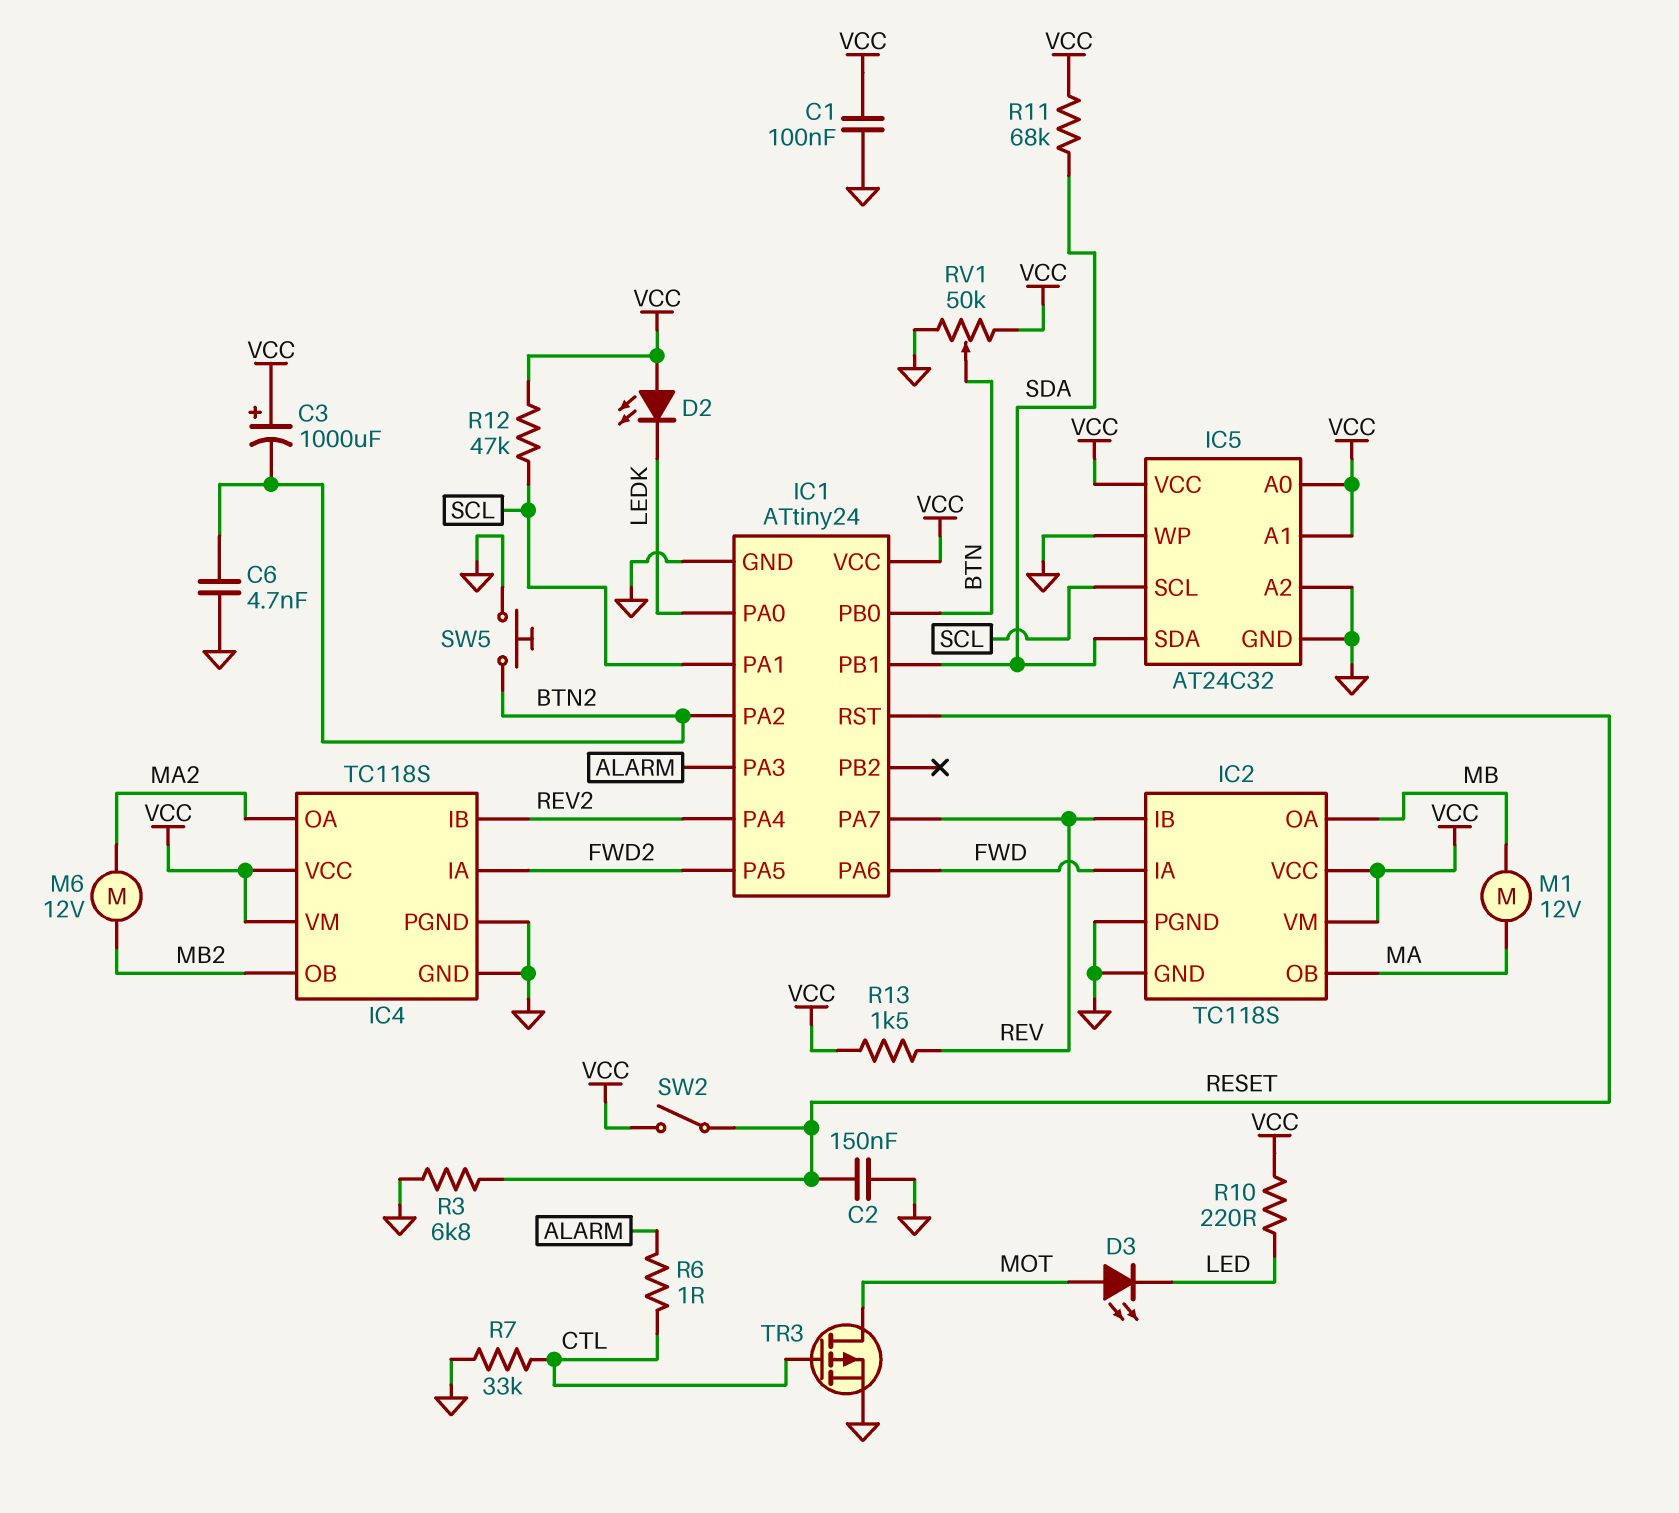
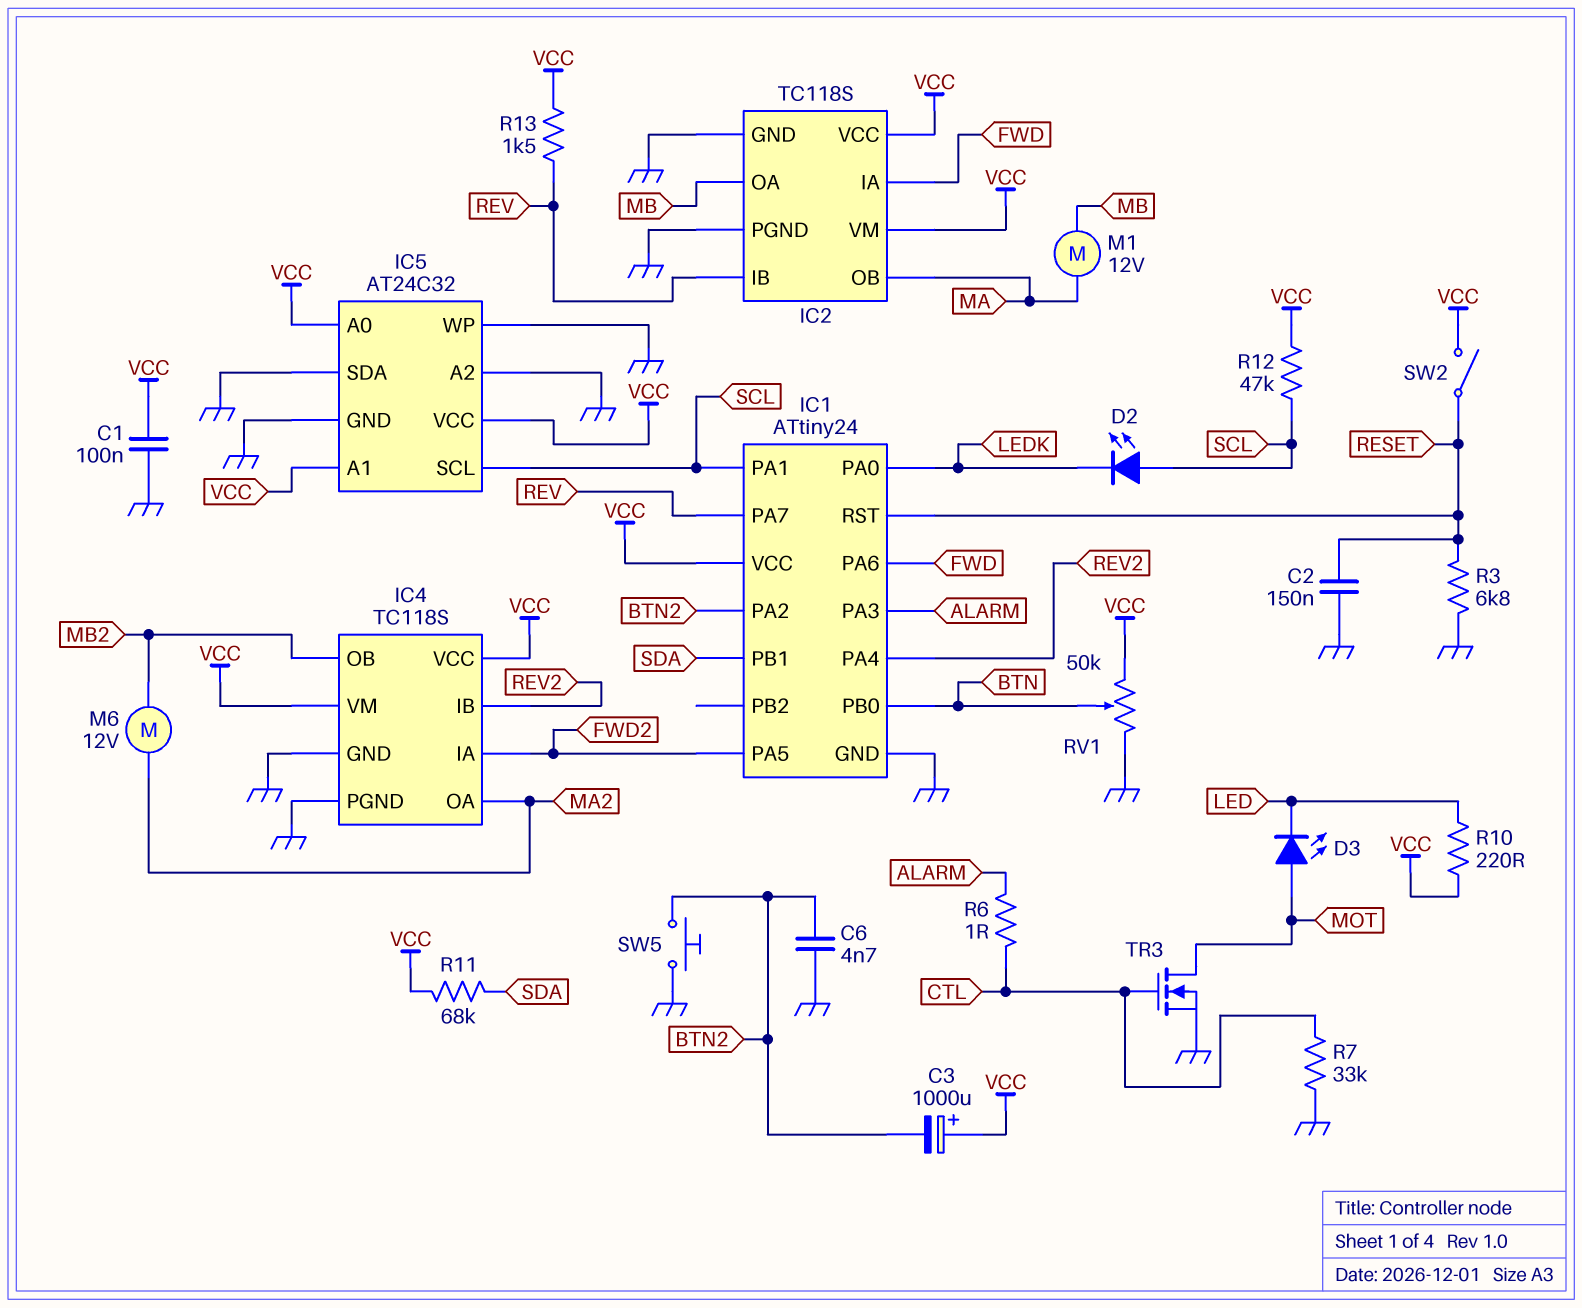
D2: LED (A VCC, K LEDK) -> LED (A SCL, K LEDK)
IC5 pin SDA: SDA -> GND
TR3: PMOS (G CTL, D MOT, S GND) -> NMOS (G CTL, D MOT, S GND)

